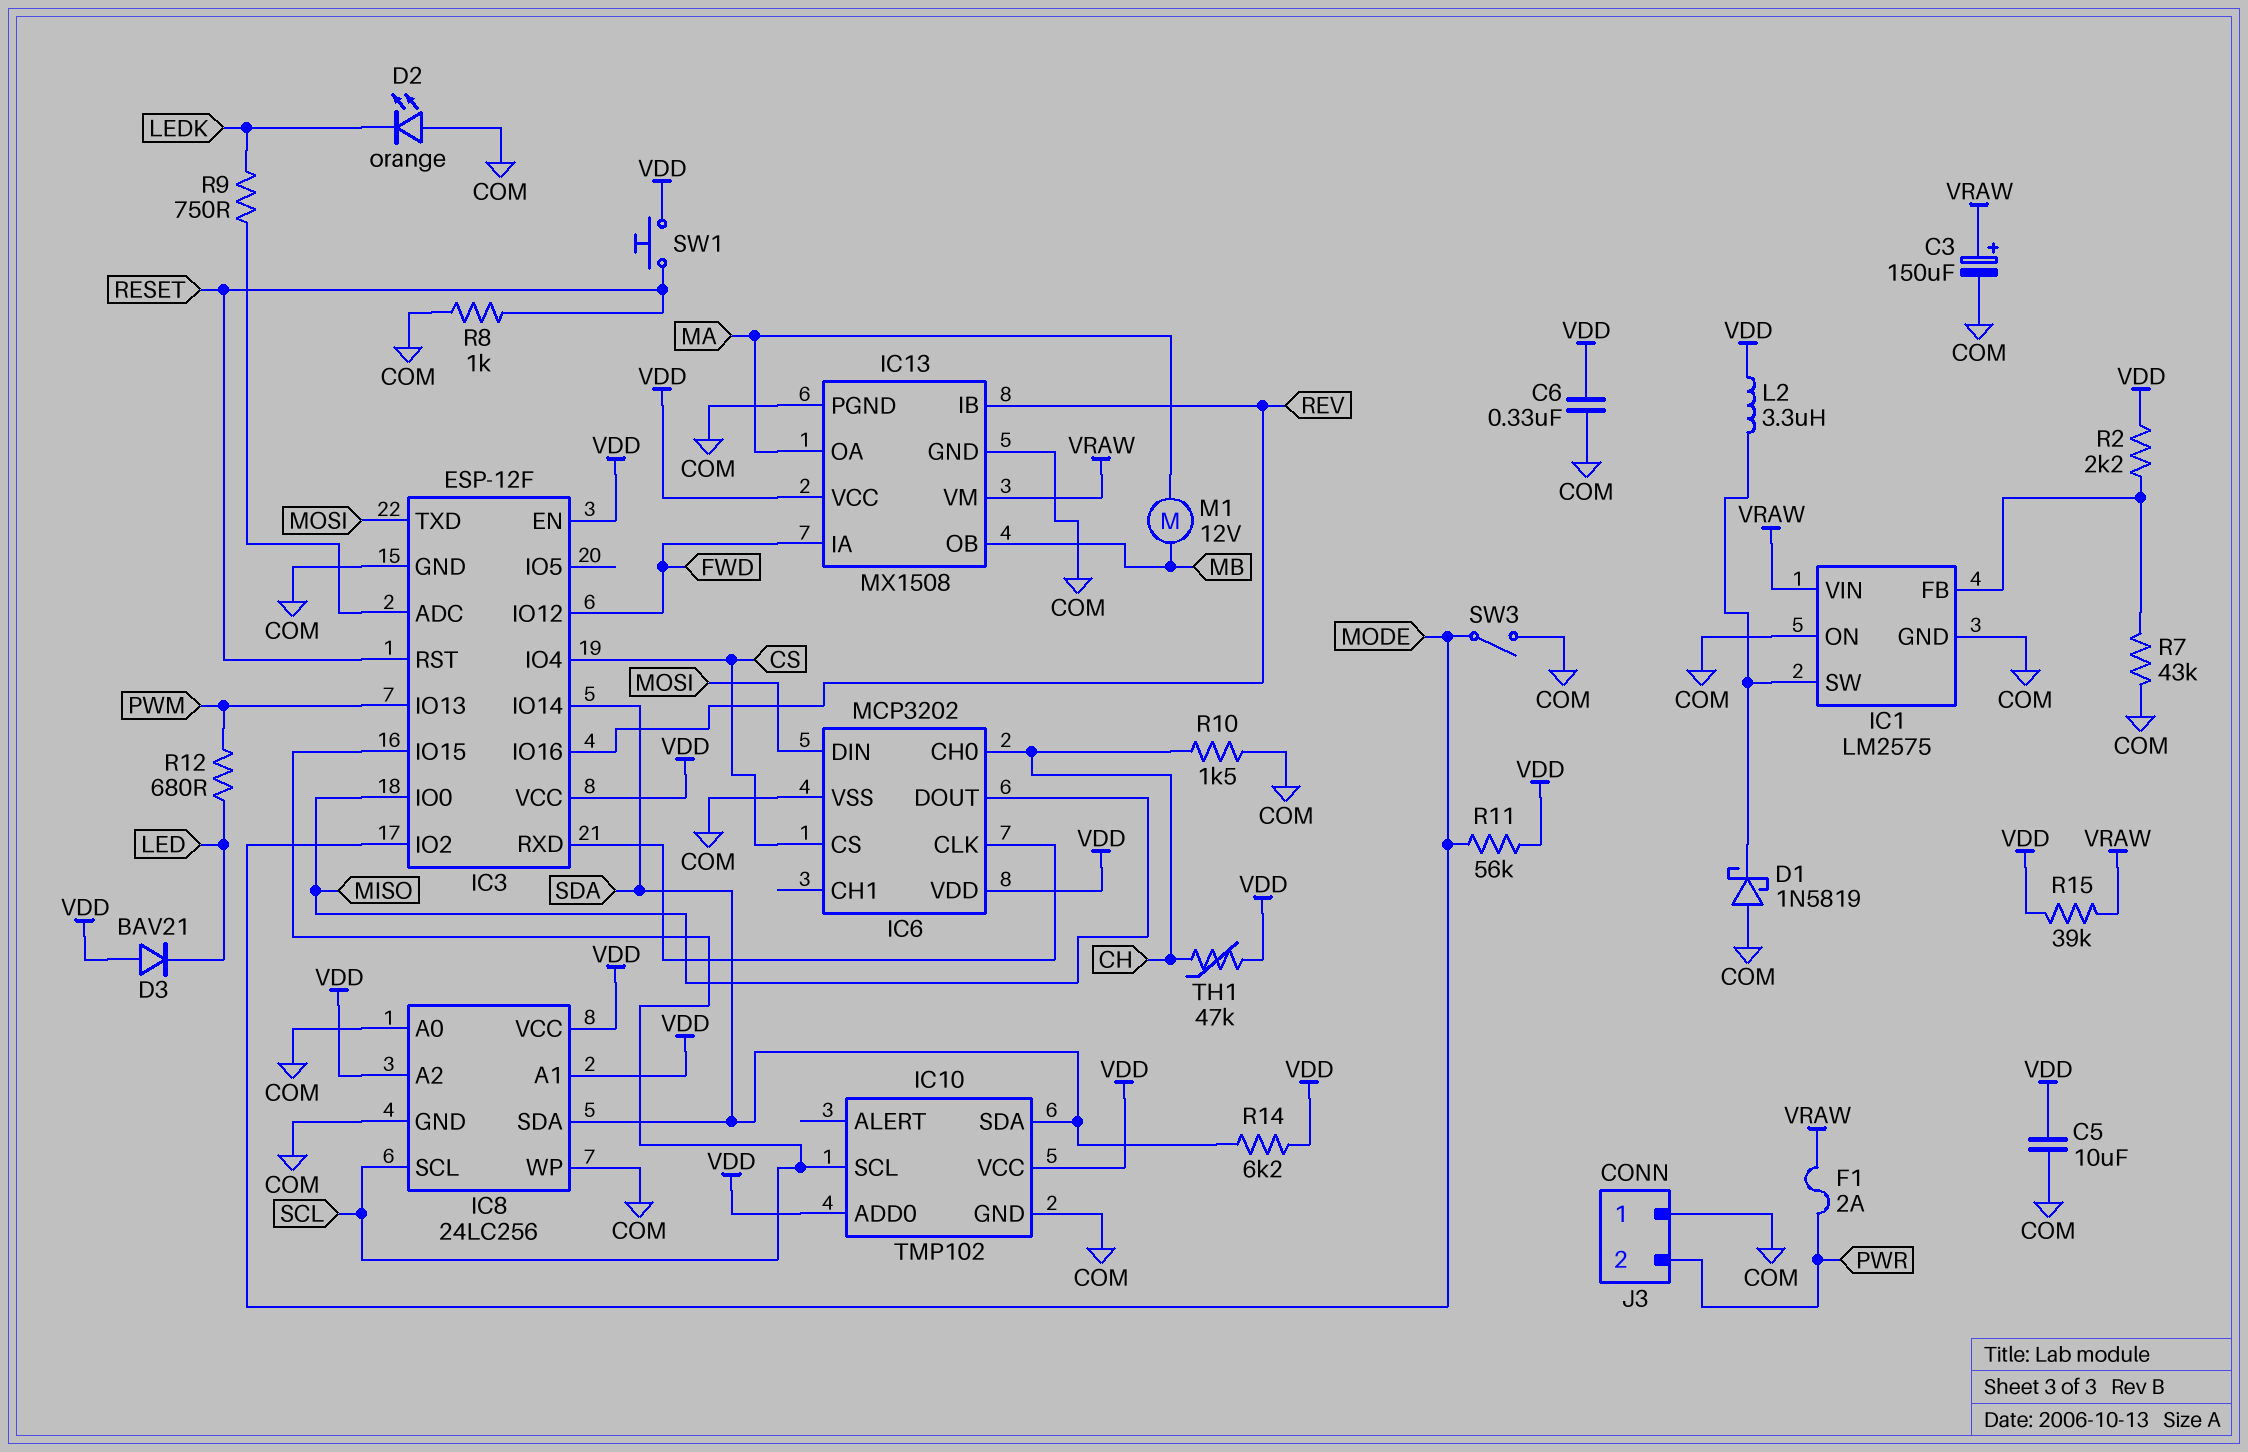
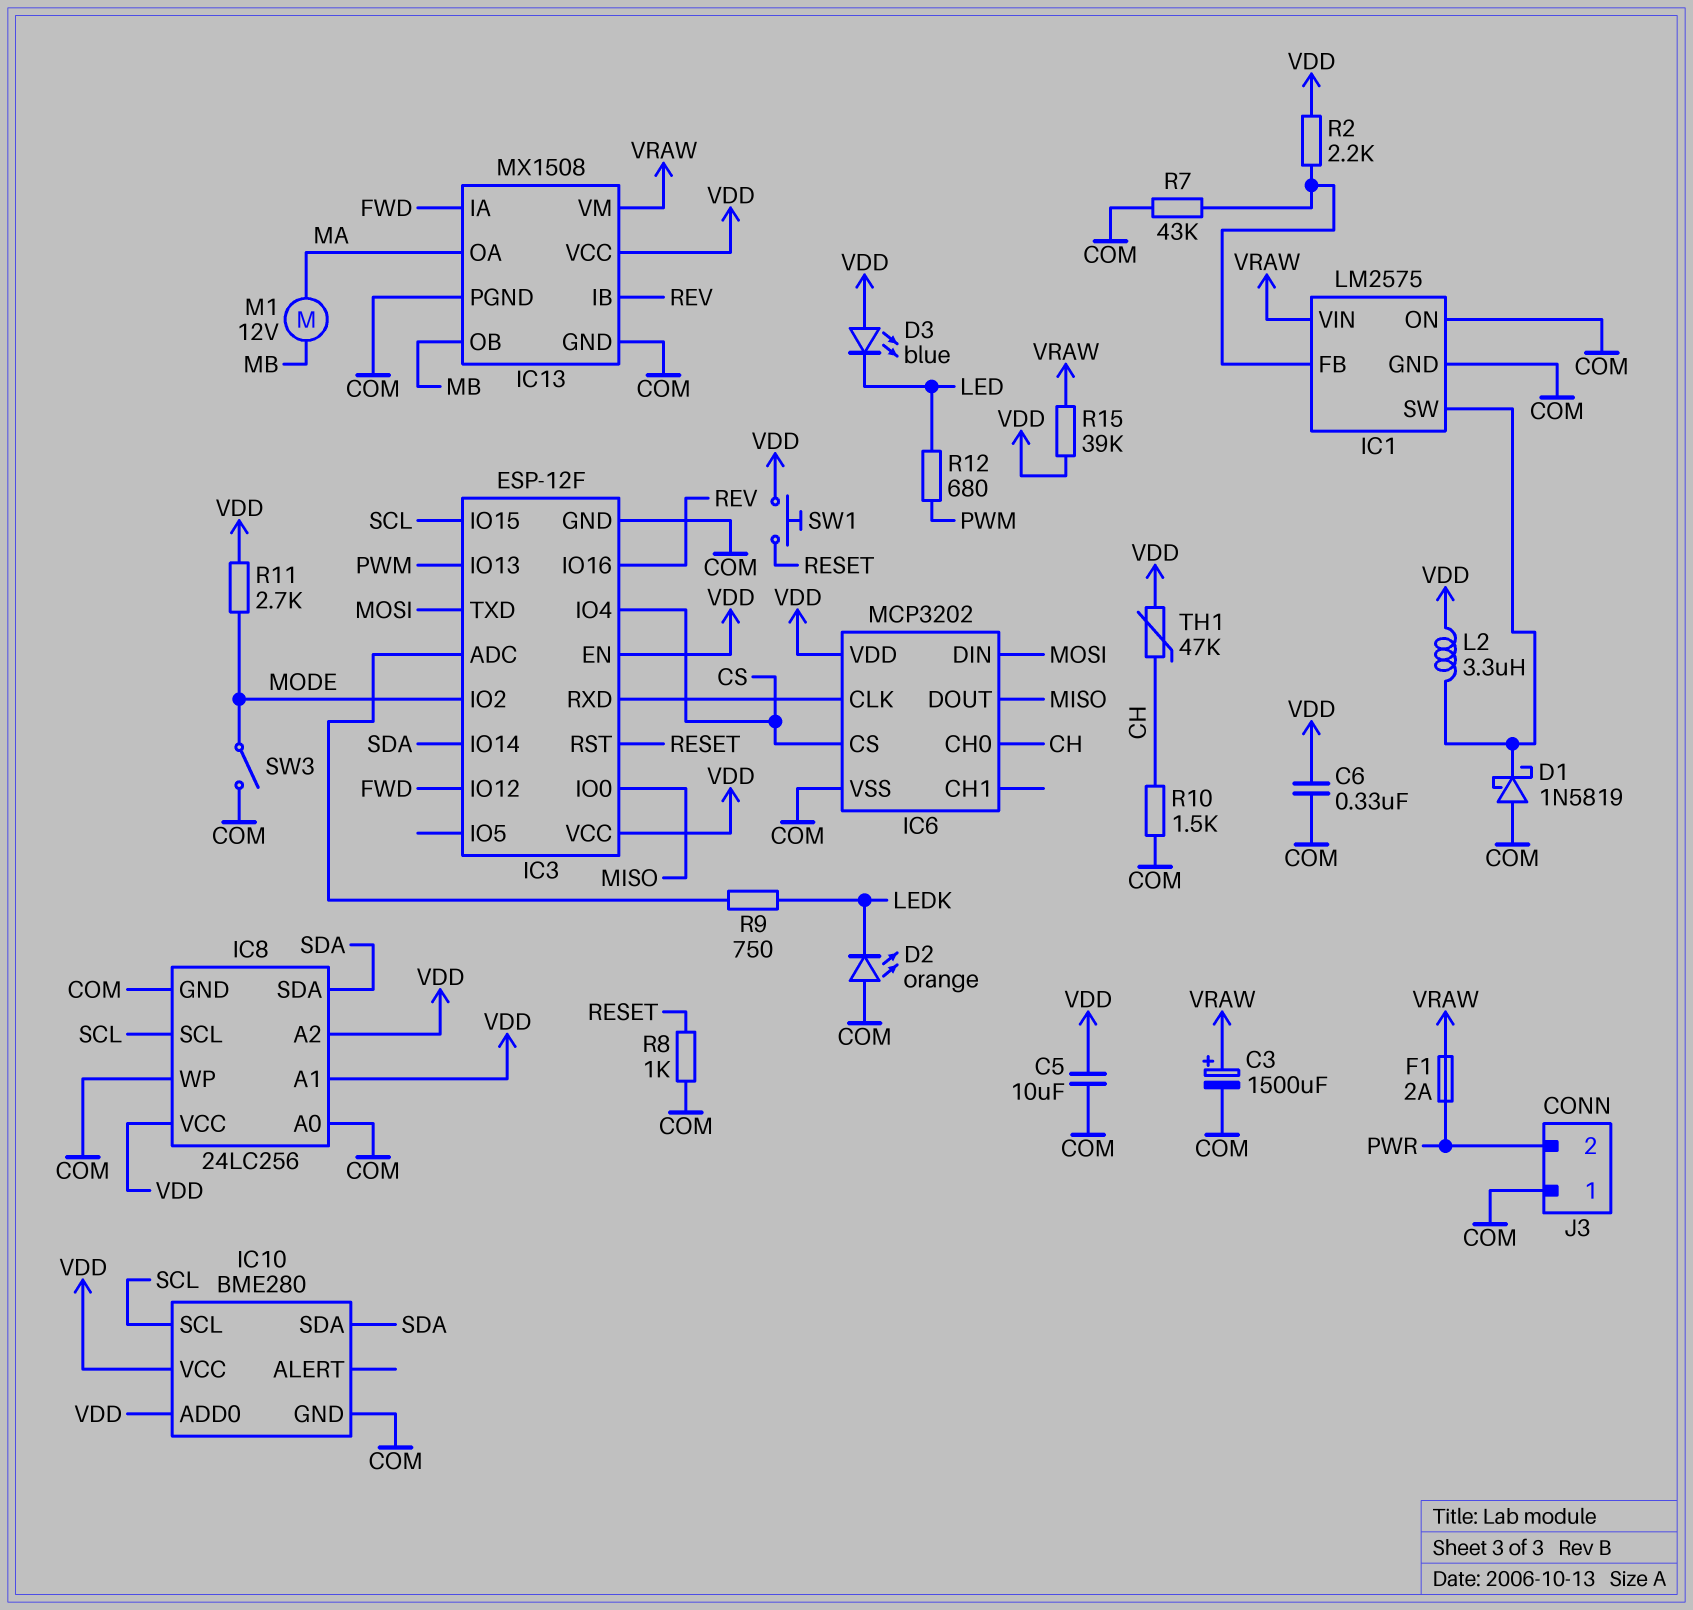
C3: 150uF (plus VRAW, minus COM) -> 1500uF (plus VRAW, minus COM)
D3: diode BAV21 (A VDD, K LED) -> LED blue (A VDD, K LED)
IC10: TMP102 -> BME280
R11: 56k (MODE, VDD) -> 2.7k (MODE, VDD)
R14: 6.2k (SDA, VDD) -> none

